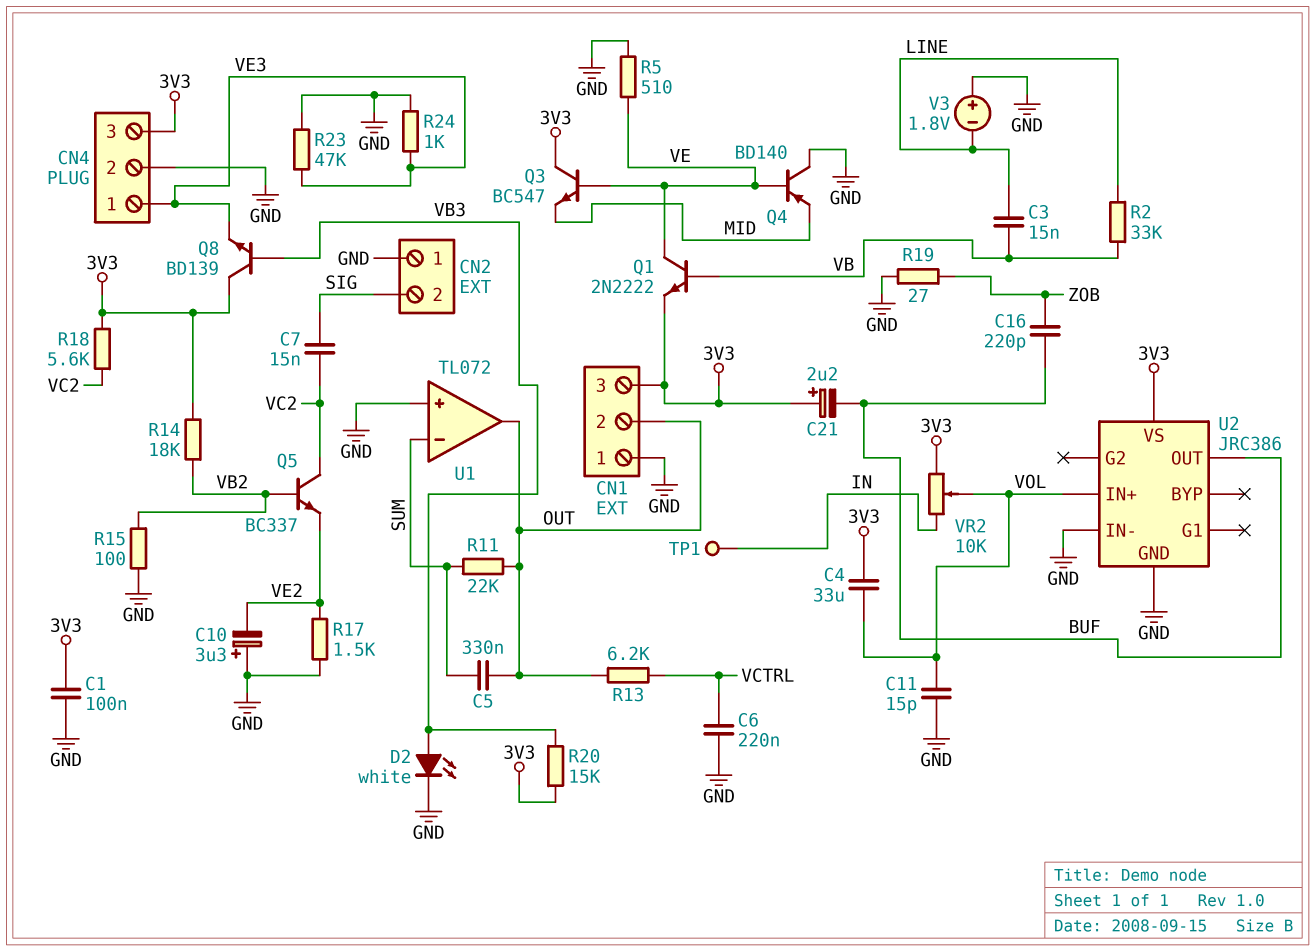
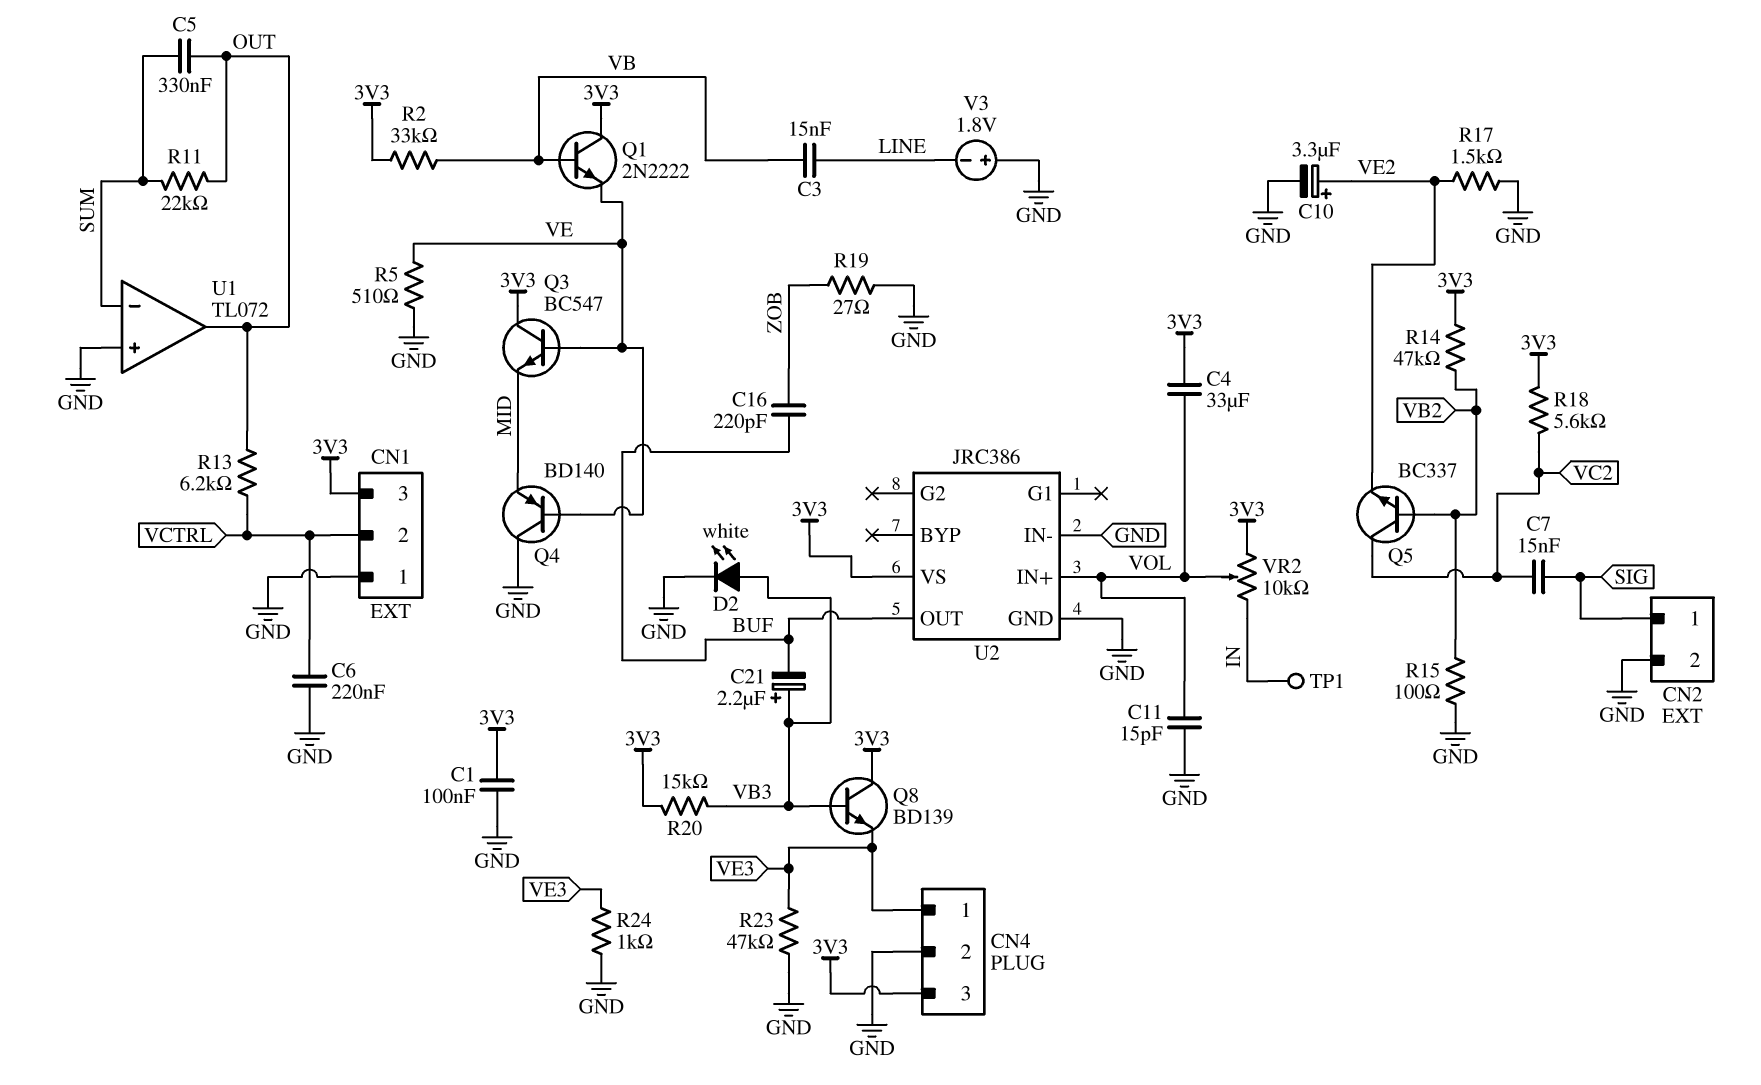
C10: 3.3uF (plus GND, minus VE2) -> 3.3uF (plus VE2, minus GND)
C21: 2.2uF (plus 3V3, minus BUF) -> 2.2uF (plus VB3, minus BUF)
CN1 pin 2: OUT -> VCTRL
CN2 pin 1: GND -> SIG
CN2 pin 2: SIG -> GND
Q1: NPN 2N2222 (B VB, C VE, E 3V3) -> NPN 2N2222 (B VB, C 3V3, E VE)
R2: 33k (LINE, VB) -> 33k (3V3, VB)
R14: 18k (3V3, VB2) -> 47k (3V3, VB2)

